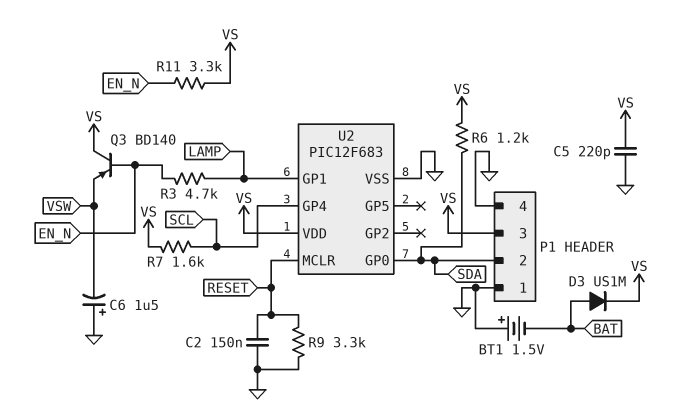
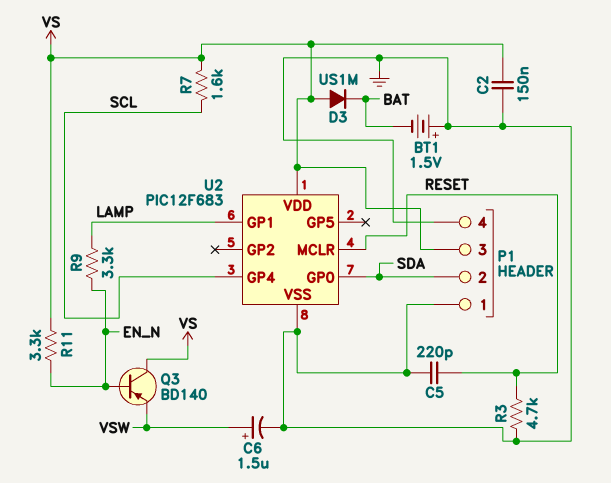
C2: 150nF (GND, RESET) -> 150nF (GND, VS)
C5: 220pF (GND, VS) -> 220pF (GND, RESET)
C6: 1.5uF (plus GND, minus VSW) -> 1.5uF (plus VSW, minus GND)
D3: diode US1M (A BAT, K VS) -> diode US1M (A VS, K BAT)
R3: 4.7k (EN_N, LAMP) -> 4.7k (GND, RESET)
R6: 1.2k (SDA, VS) -> none
R9: 3.3k (GND, RESET) -> 3.3k (EN_N, LAMP)

